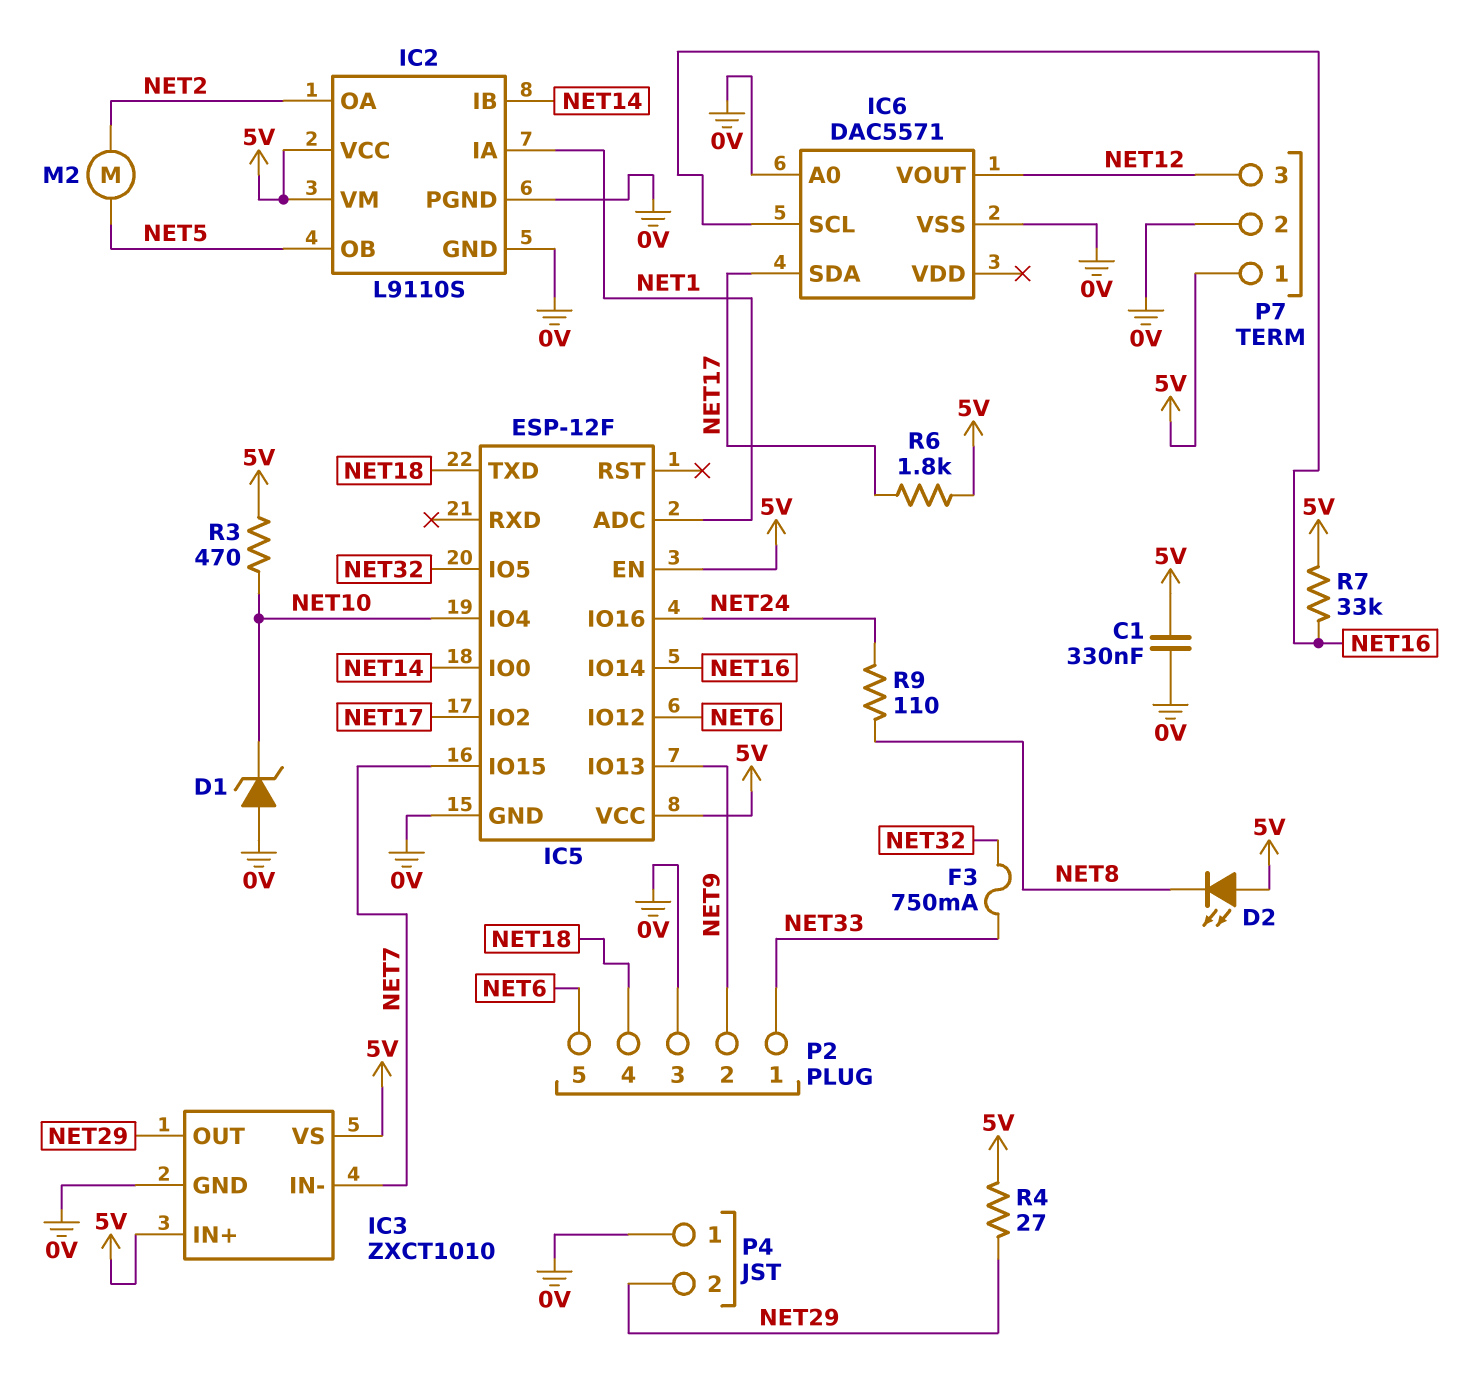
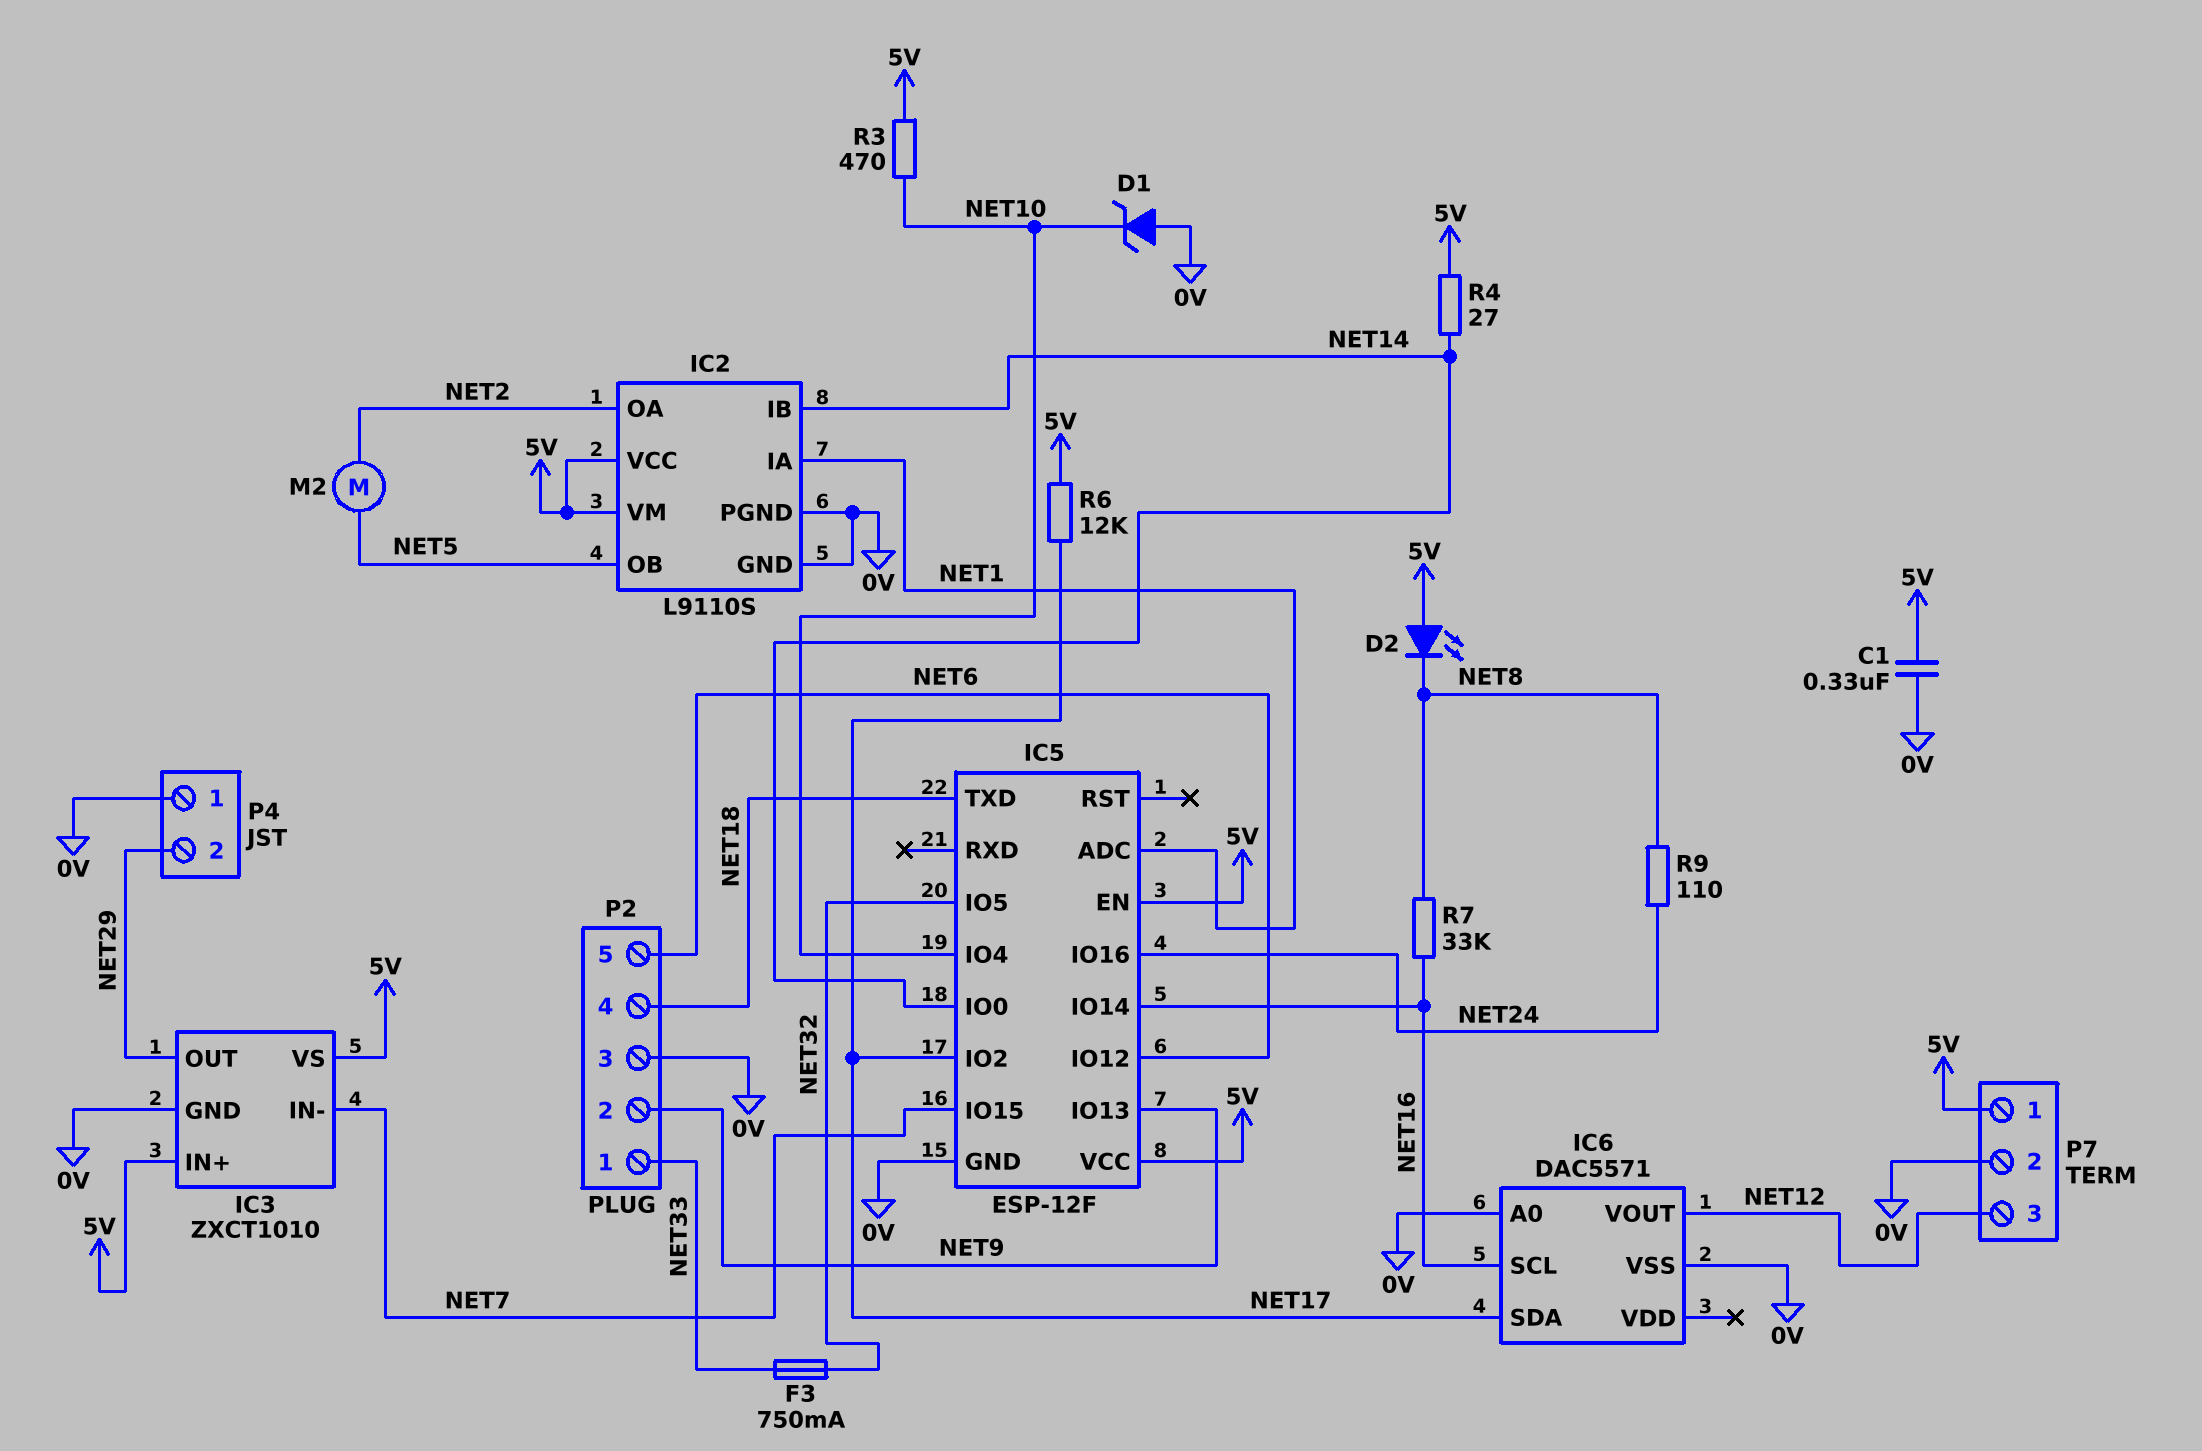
R4: 27 (5V, NET29) -> 27 (5V, NET14)
R6: 1.8k (5V, NET17) -> 12k (5V, NET17)
R7: 33k (5V, NET16) -> 33k (NET8, NET16)

